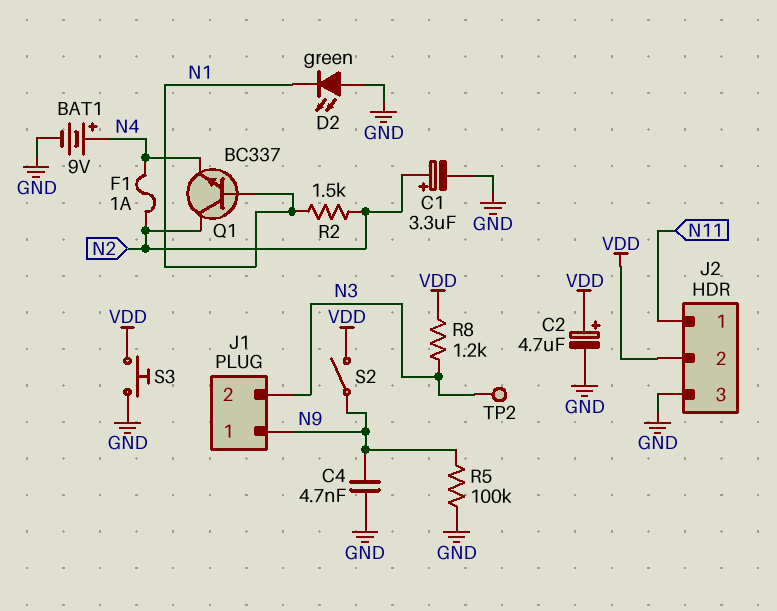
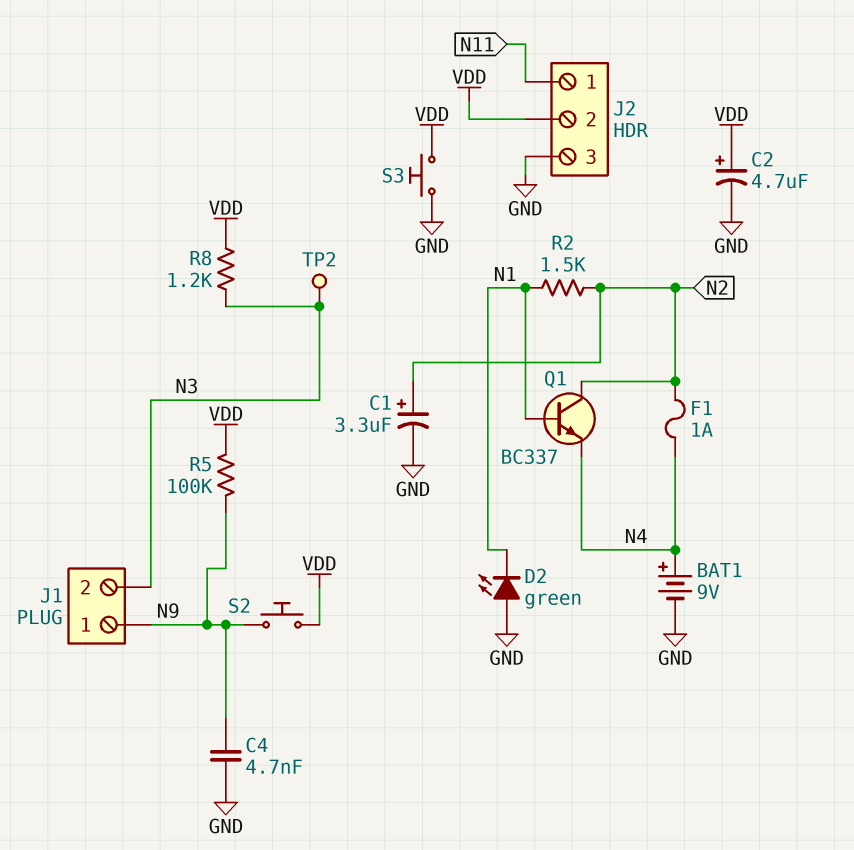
R5: 100k (GND, N9) -> 100k (N9, VDD)
S2: switch (N9, VDD) -> button (N9, VDD)

